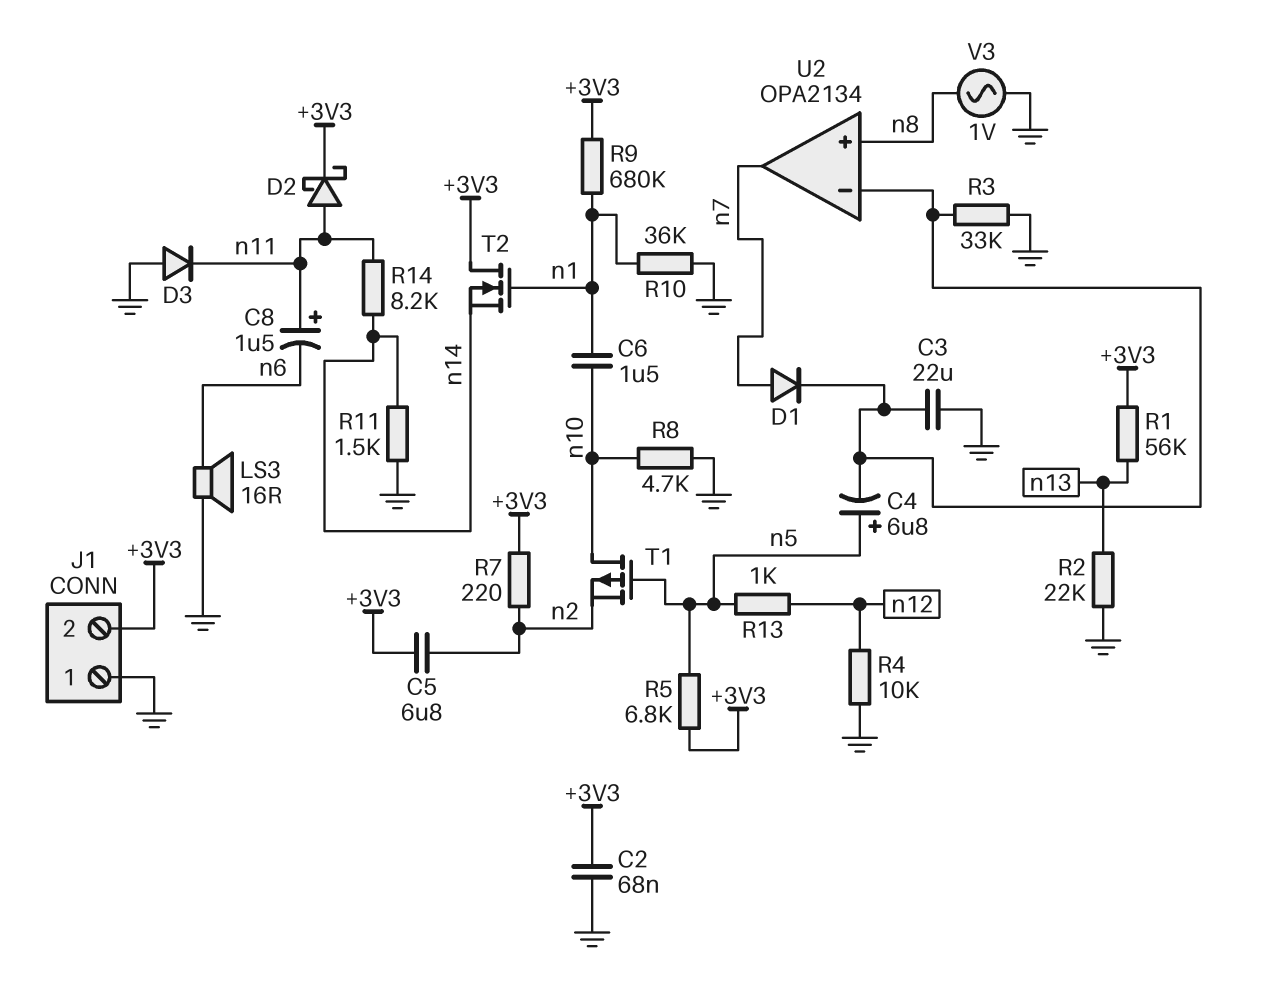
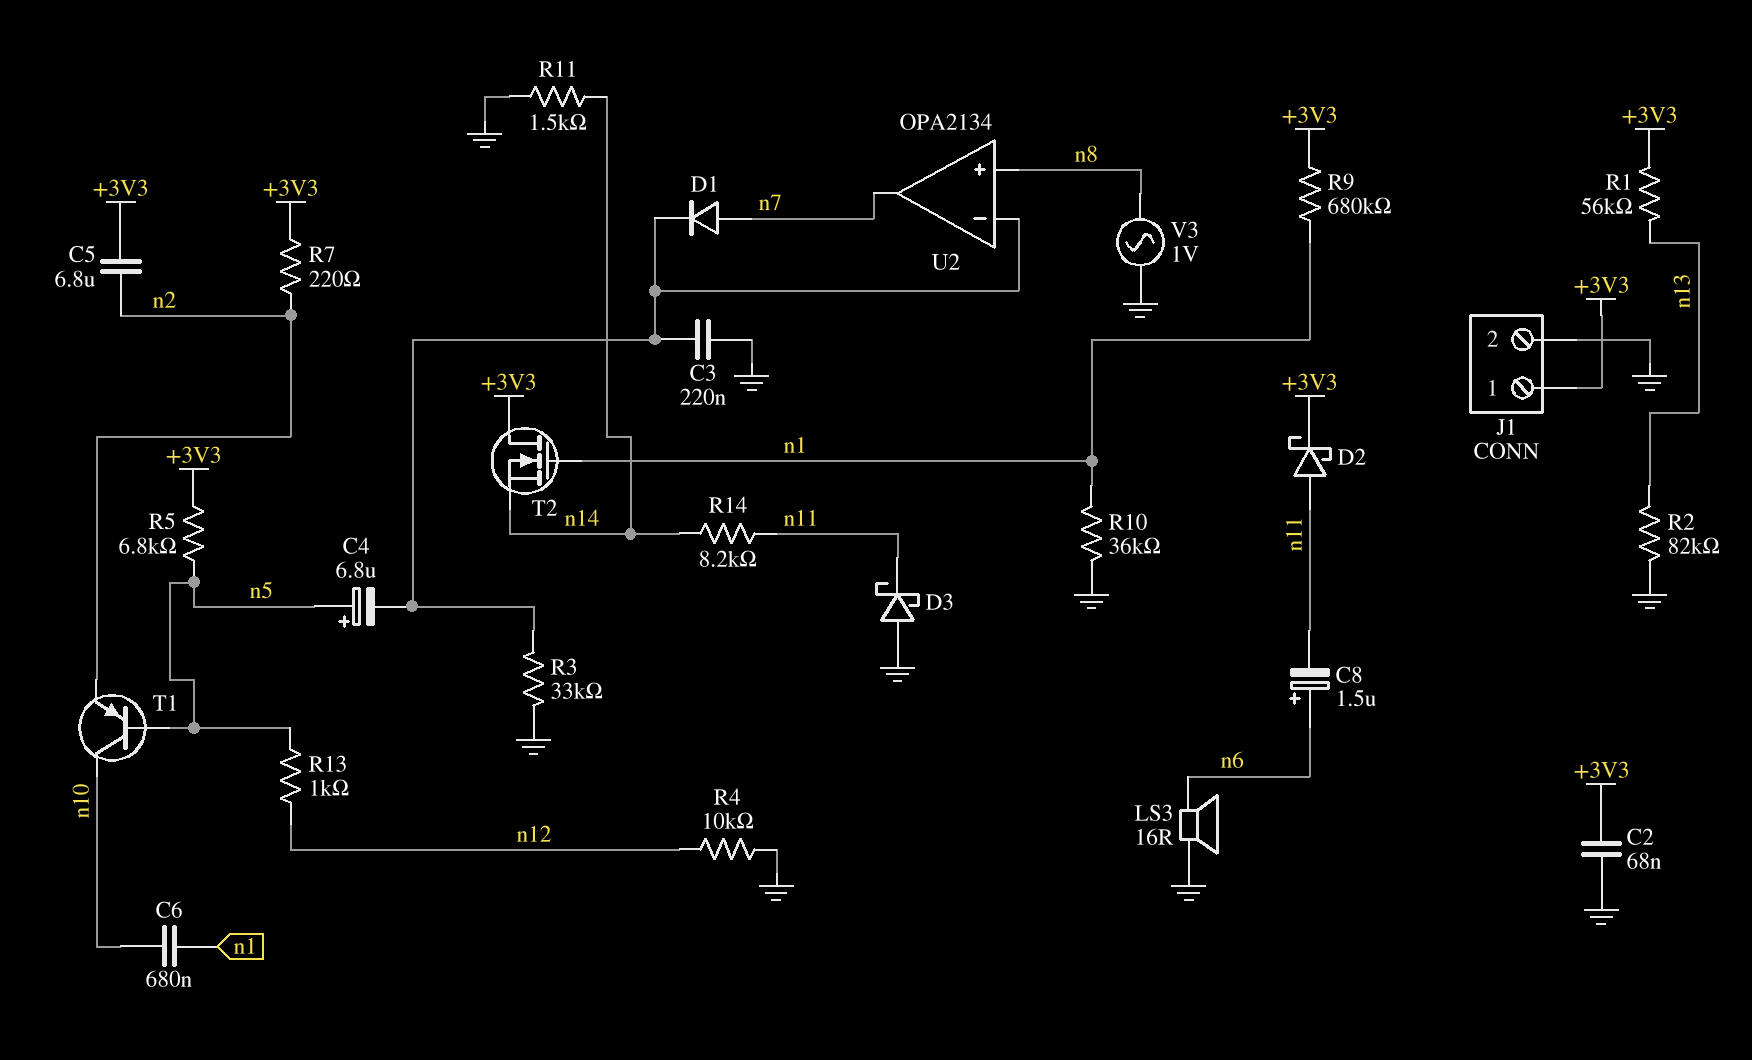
C3: 22uF (GND, U2/in-) -> 220nF (GND, U2/in-)
C6: 1.5uF (n1, n10) -> 680nF (n1, n10)
C8: 1.5uF (plus n11, minus n6) -> 1.5uF (plus n6, minus n11)
D3: diode (A GND, K n11) -> schottky (A GND, K n11)
J1 pin 1: GND -> +3V3
J1 pin 2: +3V3 -> GND
R2: 22k (GND, n13) -> 82k (GND, n13)
R8: 4.7k (GND, n10) -> none
T1: PMOS (G n5, D n10, S n2) -> PNP (B n5, C n10, E n2)

